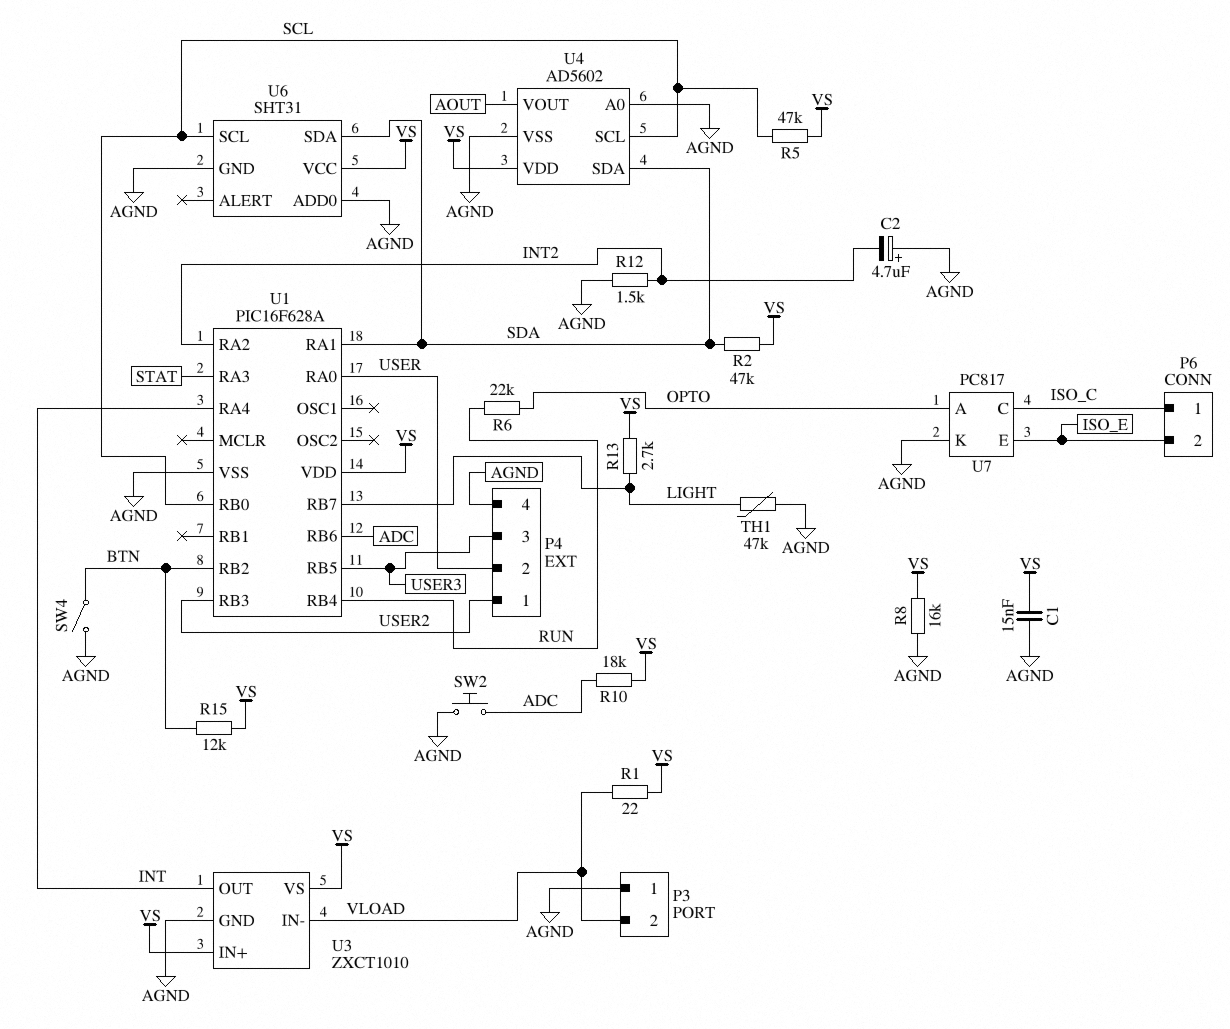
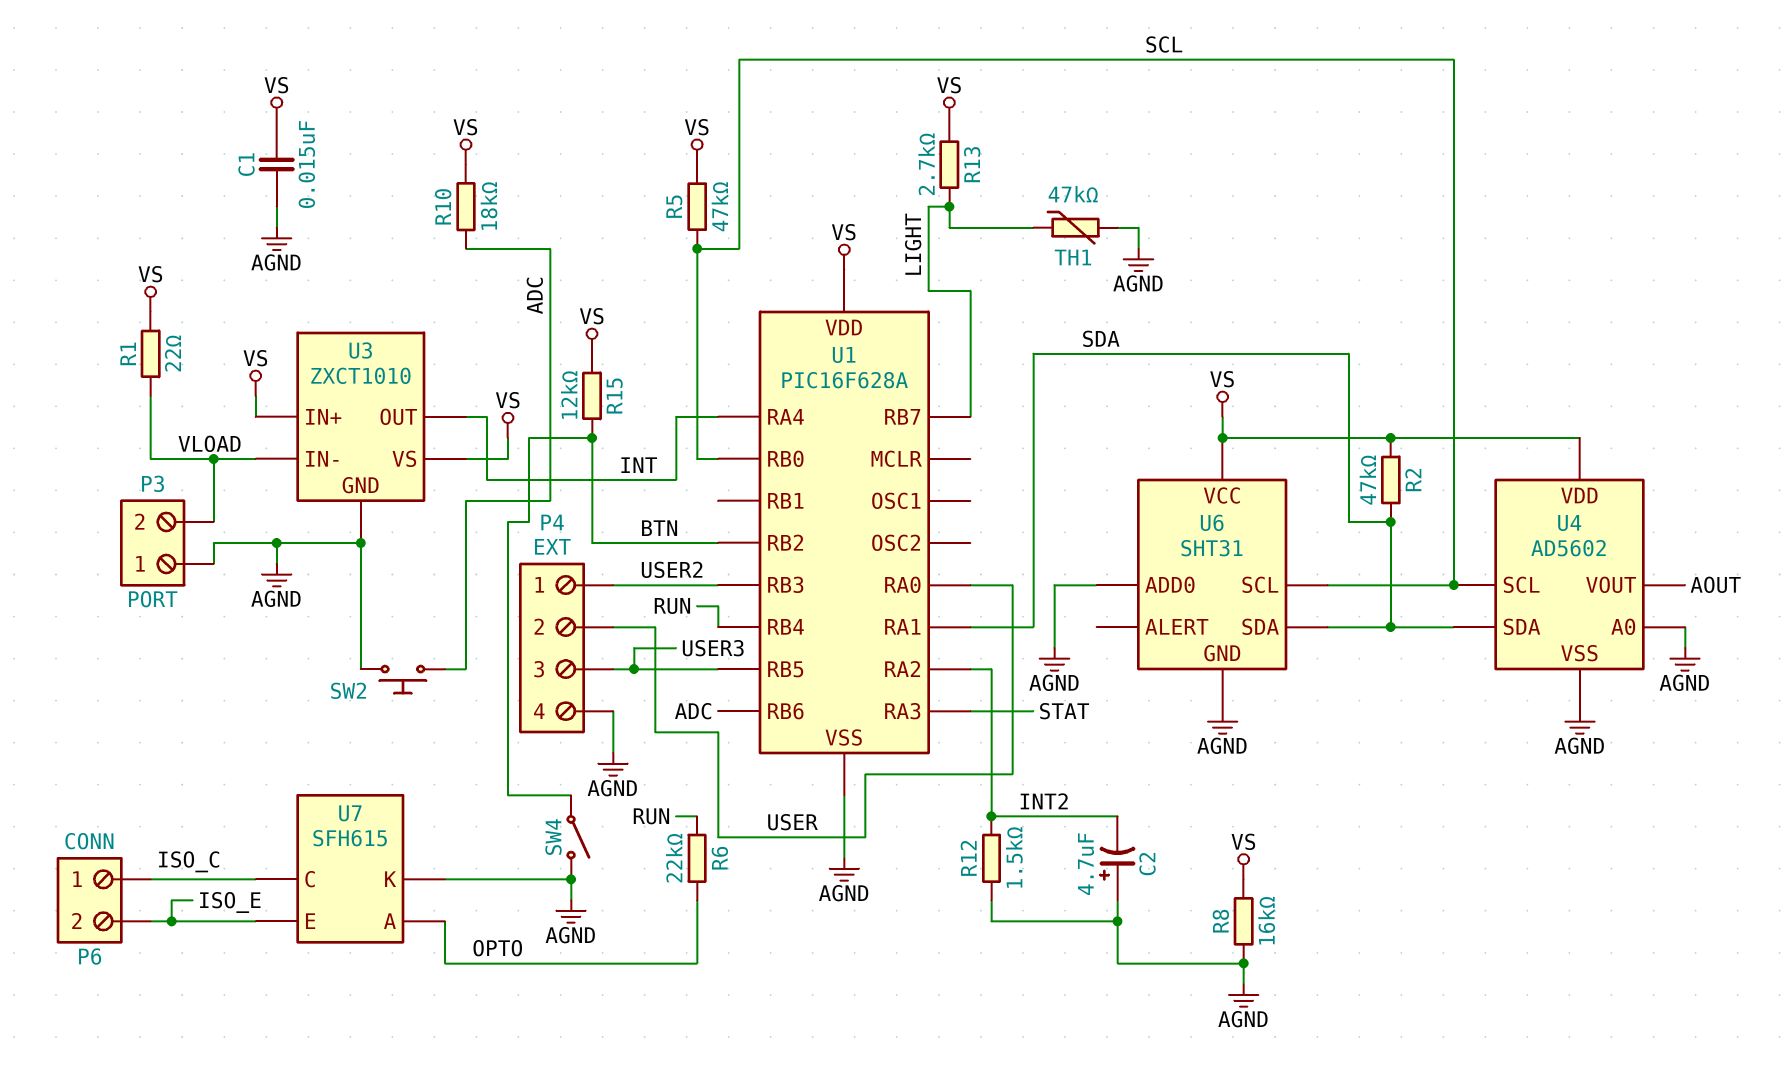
U7: PC817 -> SFH615

